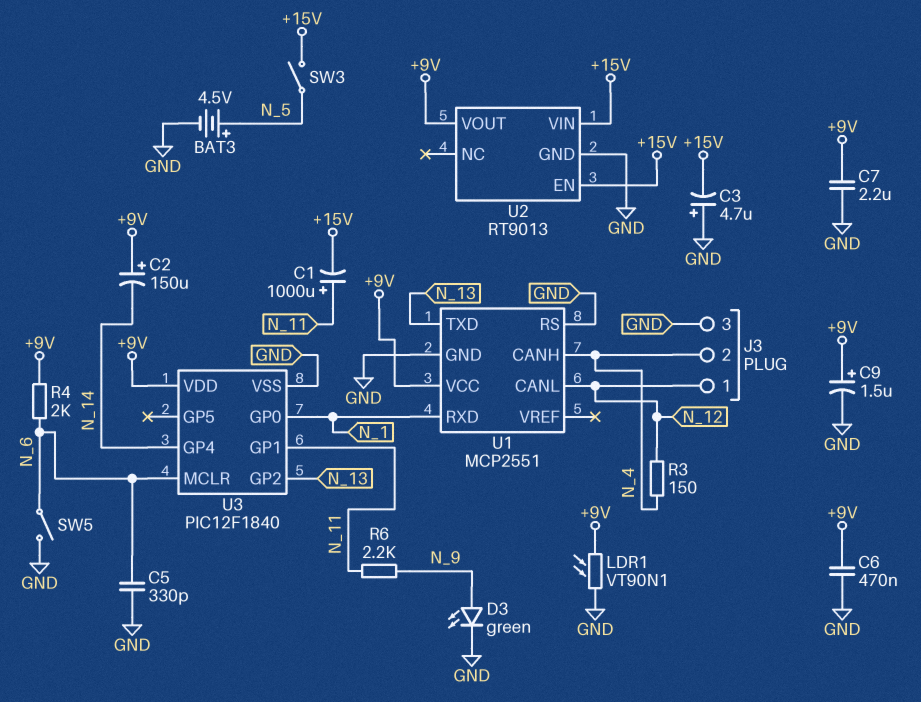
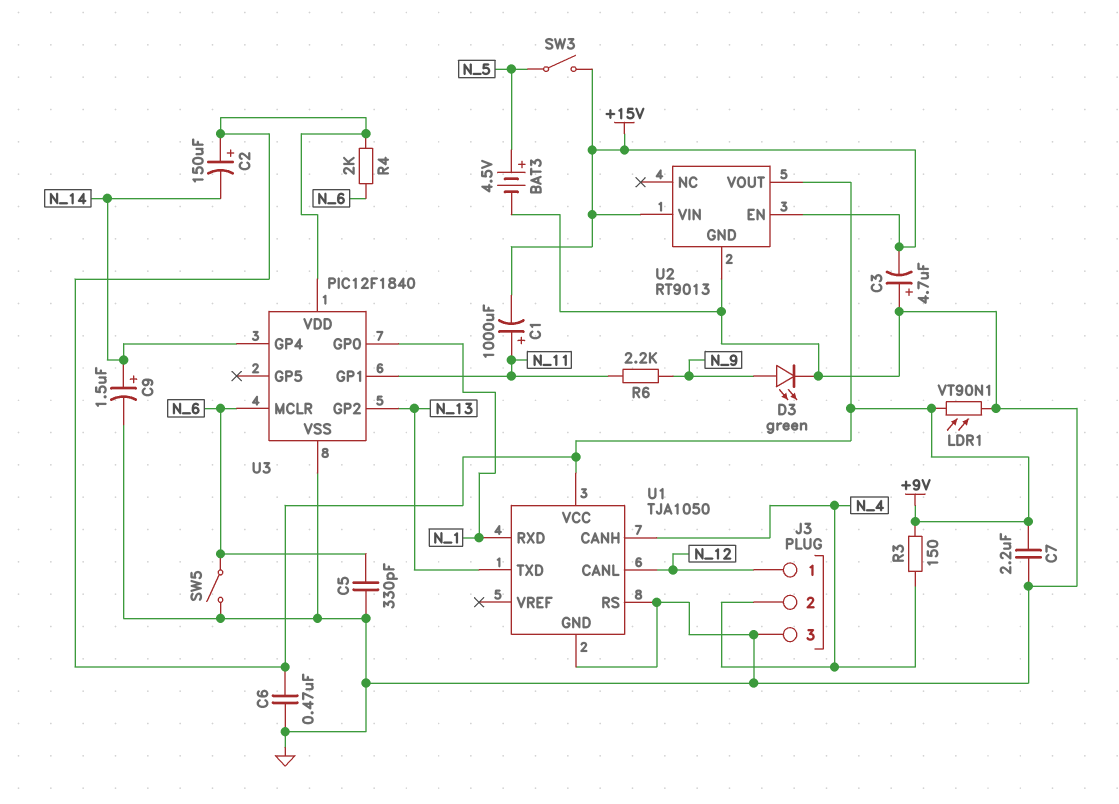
C9: 1.5uF (plus +9V, minus GND) -> 1.5uF (plus N_14, minus GND)
R3: 150 (N_4, N_12) -> 150 (+9V, N_4)
U1: MCP2551 -> TJA1050

